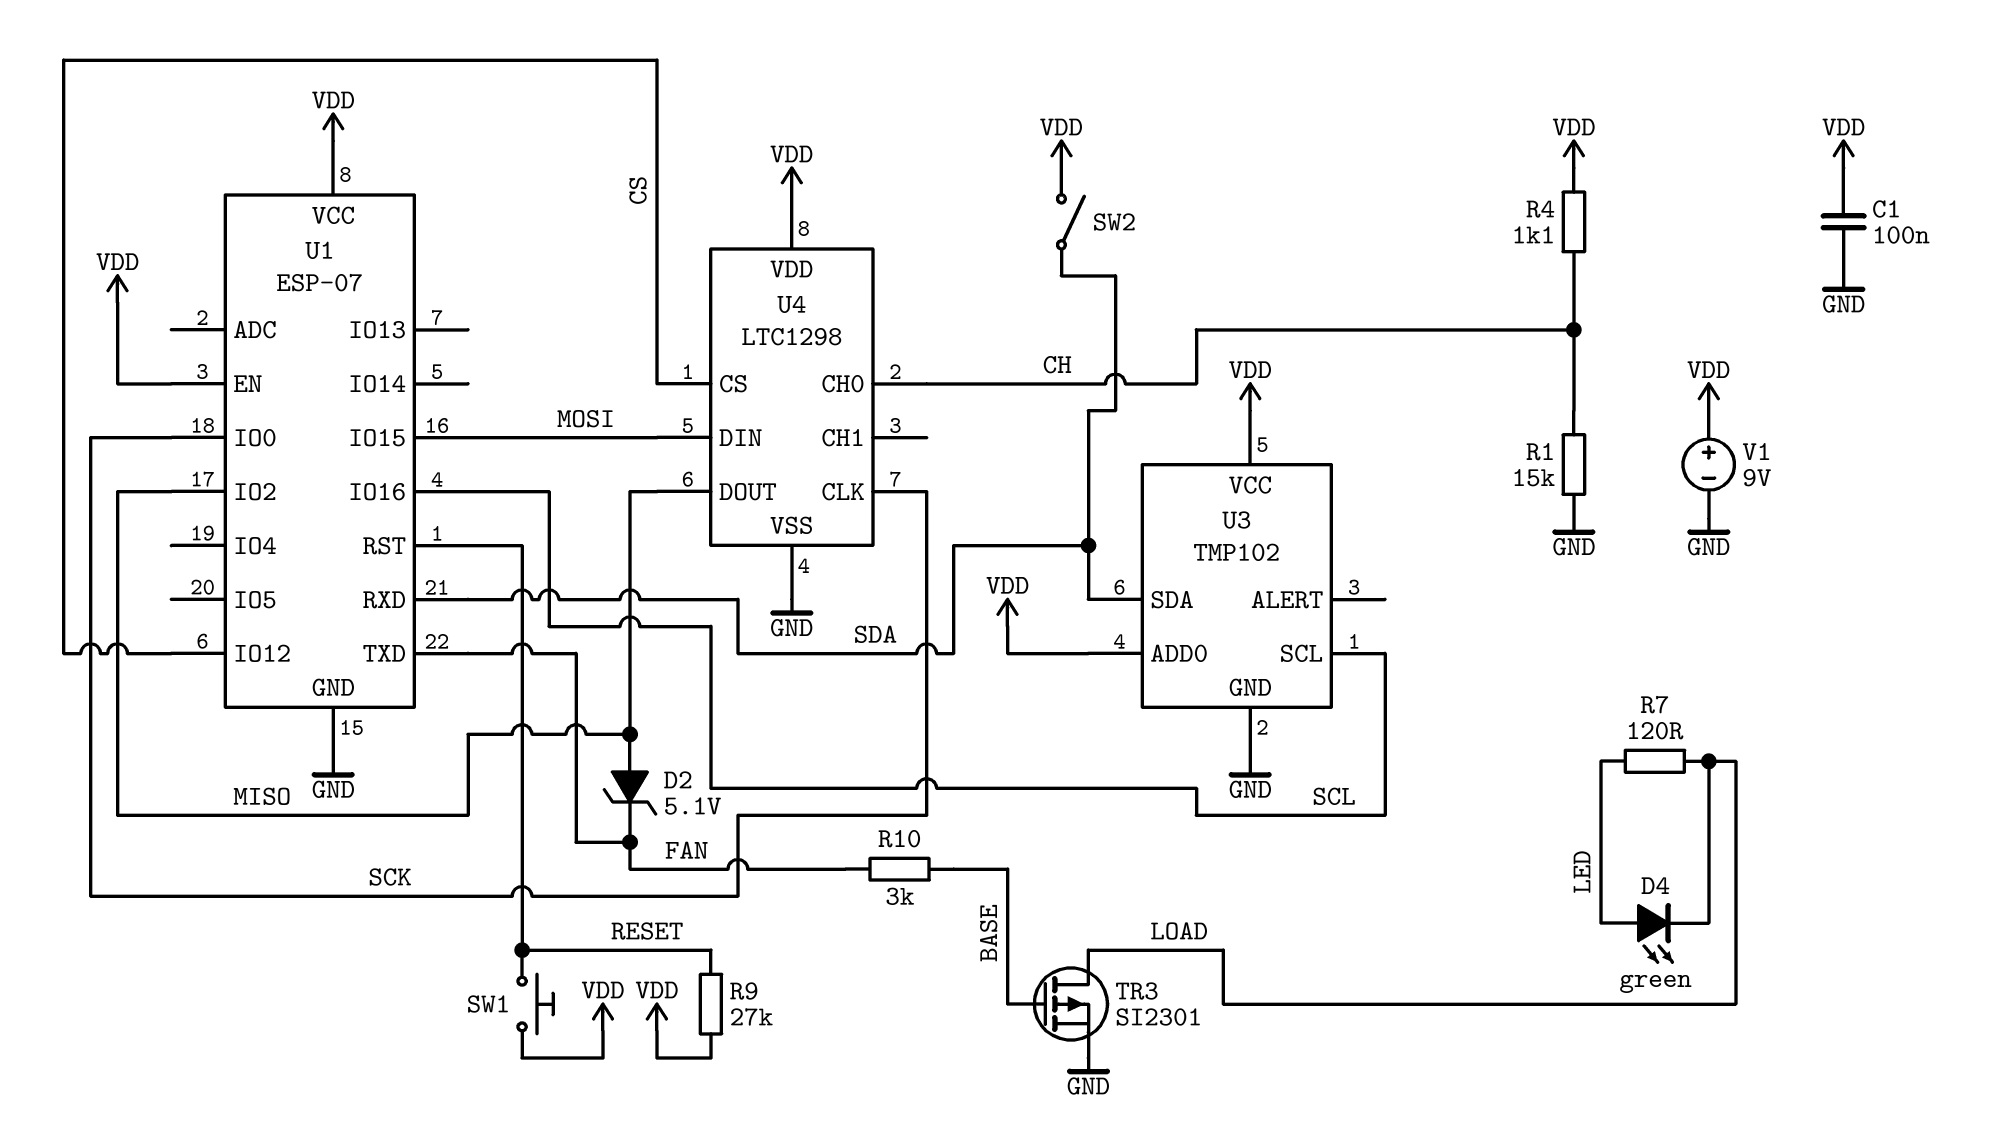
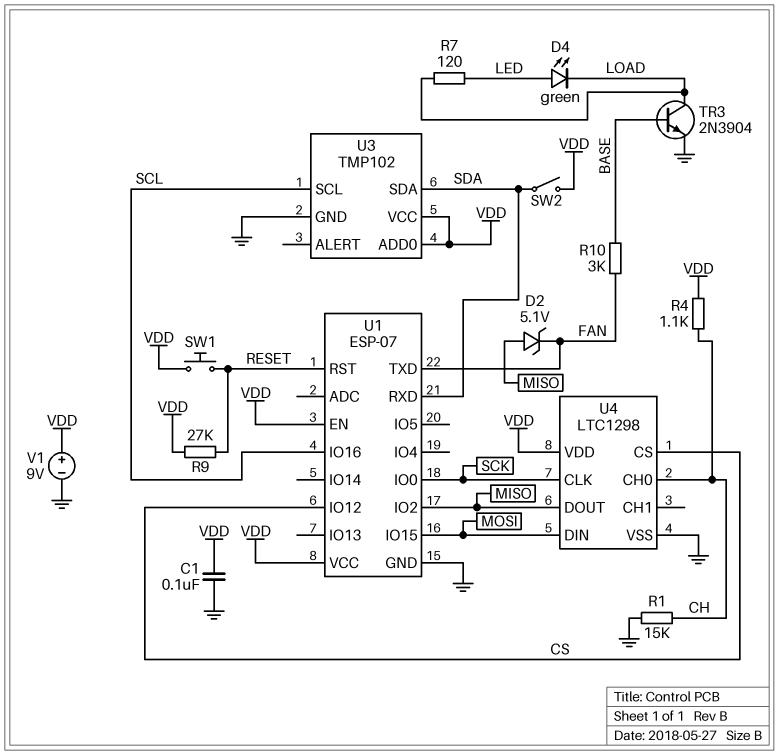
TR3: PMOS SI2301 (G BASE, D LOAD, S GND) -> NPN 2N3904 (B BASE, C LOAD, E GND)

